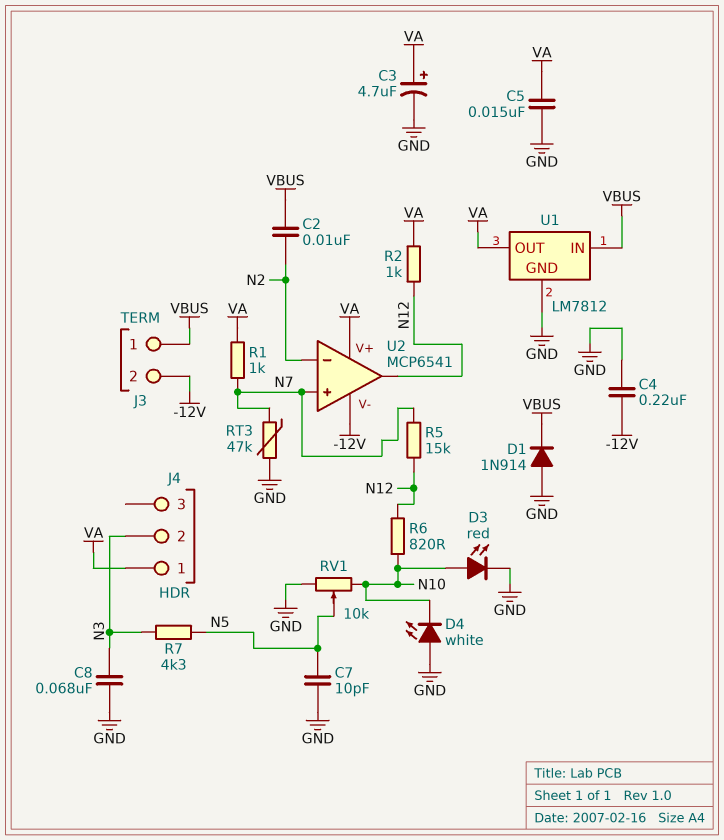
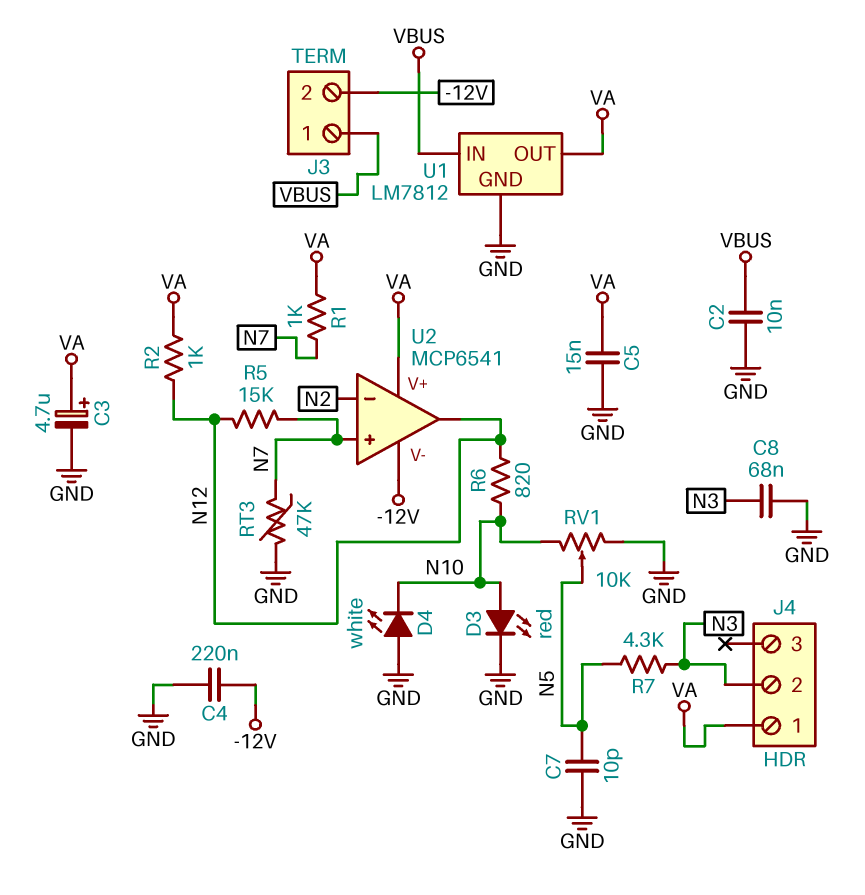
C2: 10nF (N2, VBUS) -> 10nF (GND, VBUS)
D1: diode 1N914 (A GND, K VBUS) -> none

